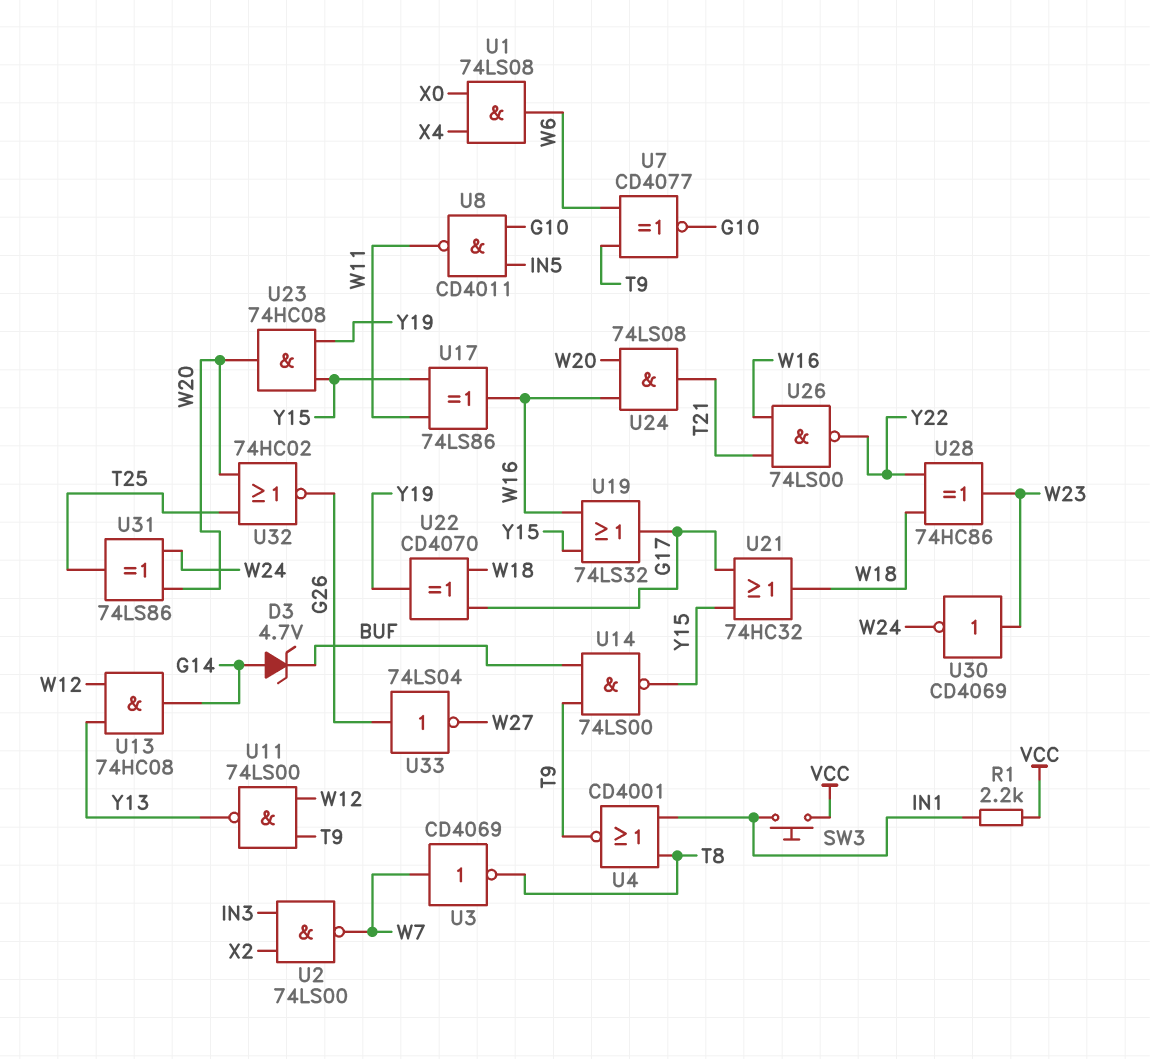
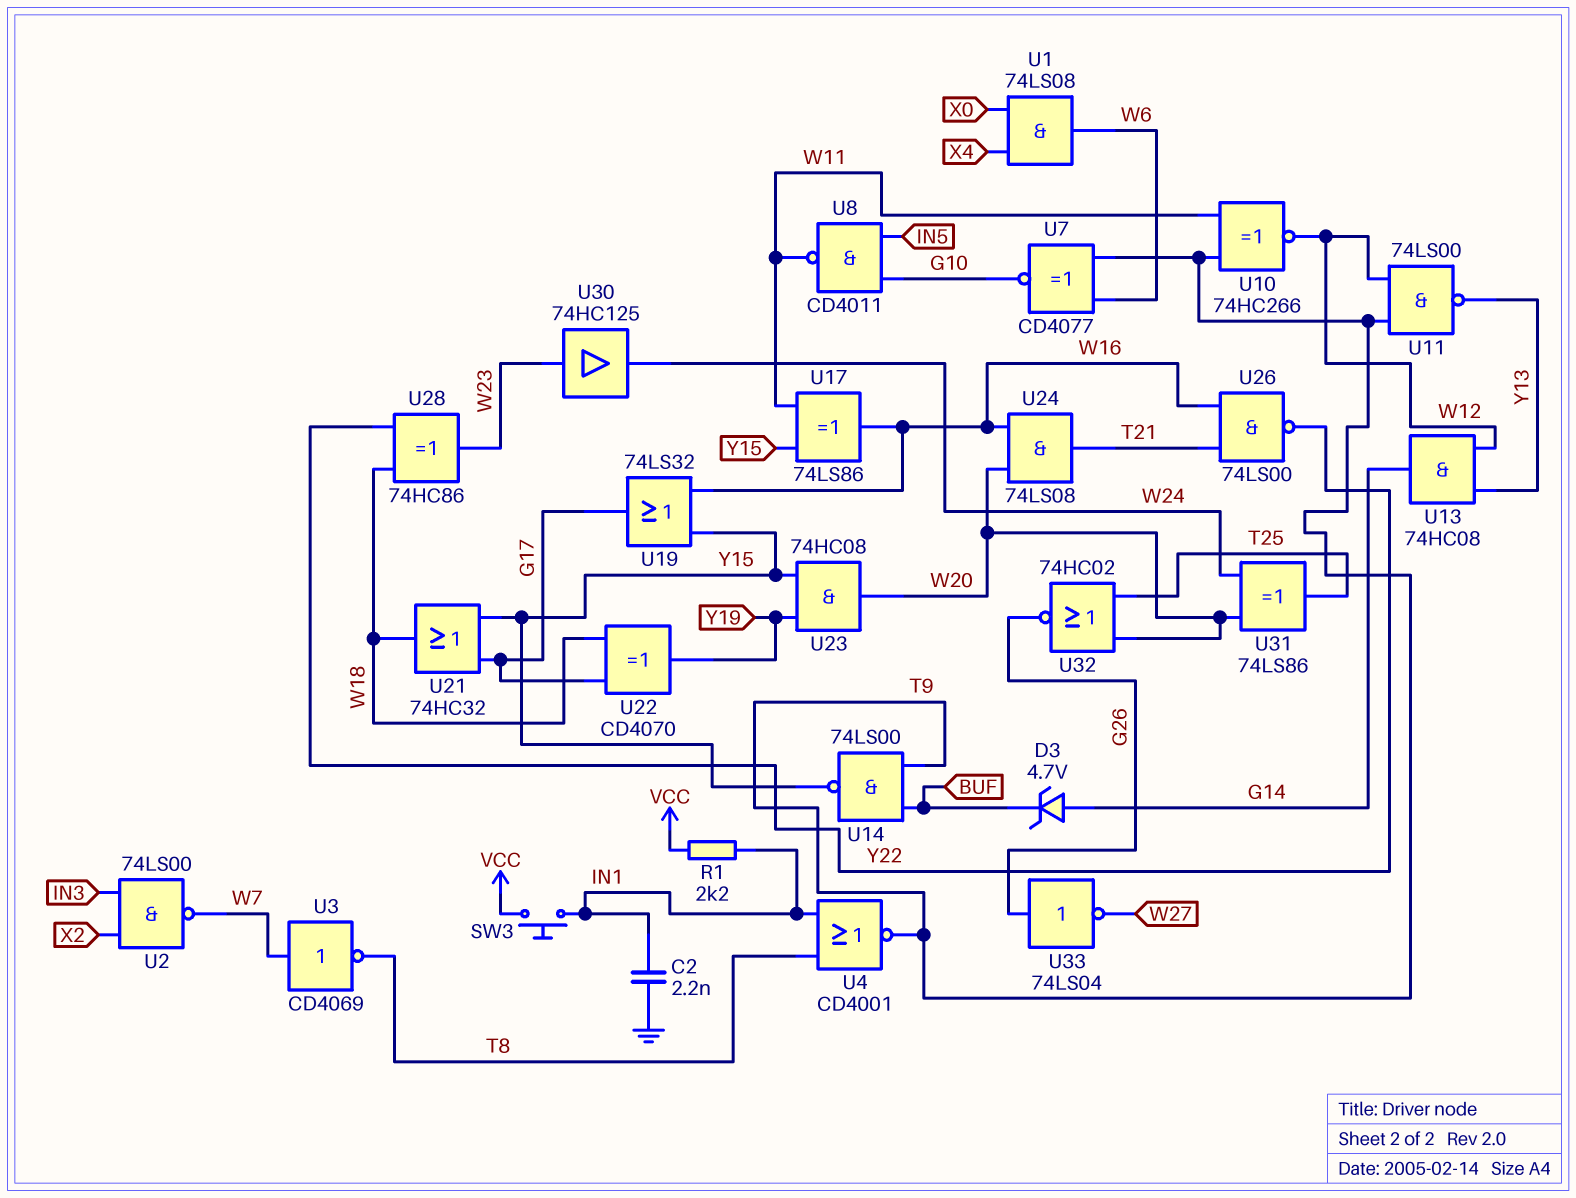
C2: none -> 2.2nF (GND, IN1)
U10: none -> XNOR 74HC266 (in T9, in W11, out W12)
U30: NOT CD4069 (in W23, out W24) -> buffer 74HC125 (in W23, out W24)

